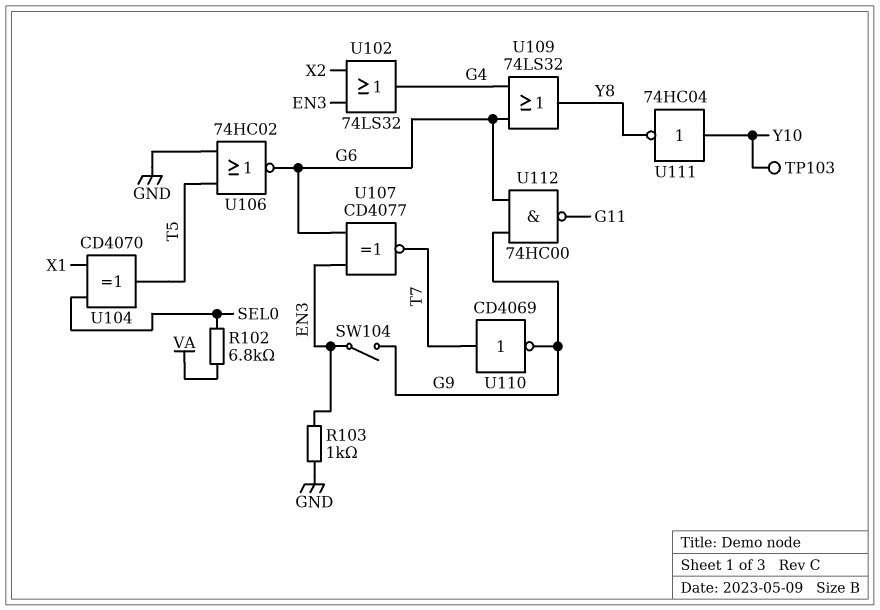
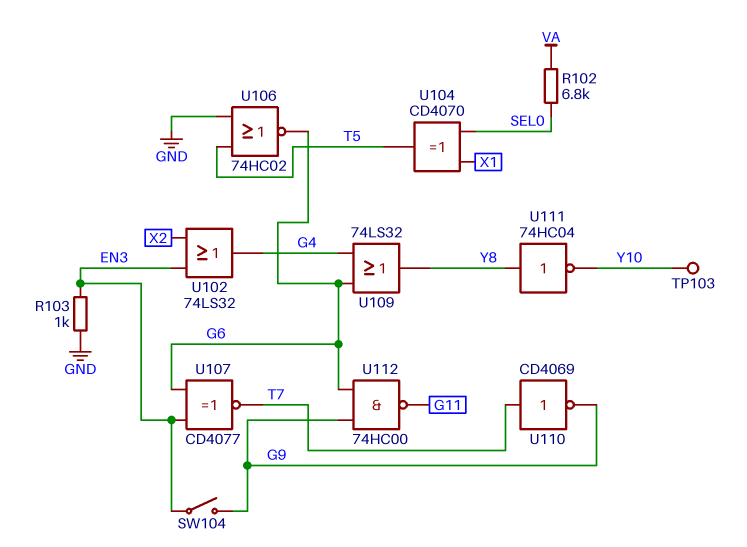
U111: NOT 74HC04 (in Y10, out Y8) -> NOT 74HC04 (in Y8, out Y10)

